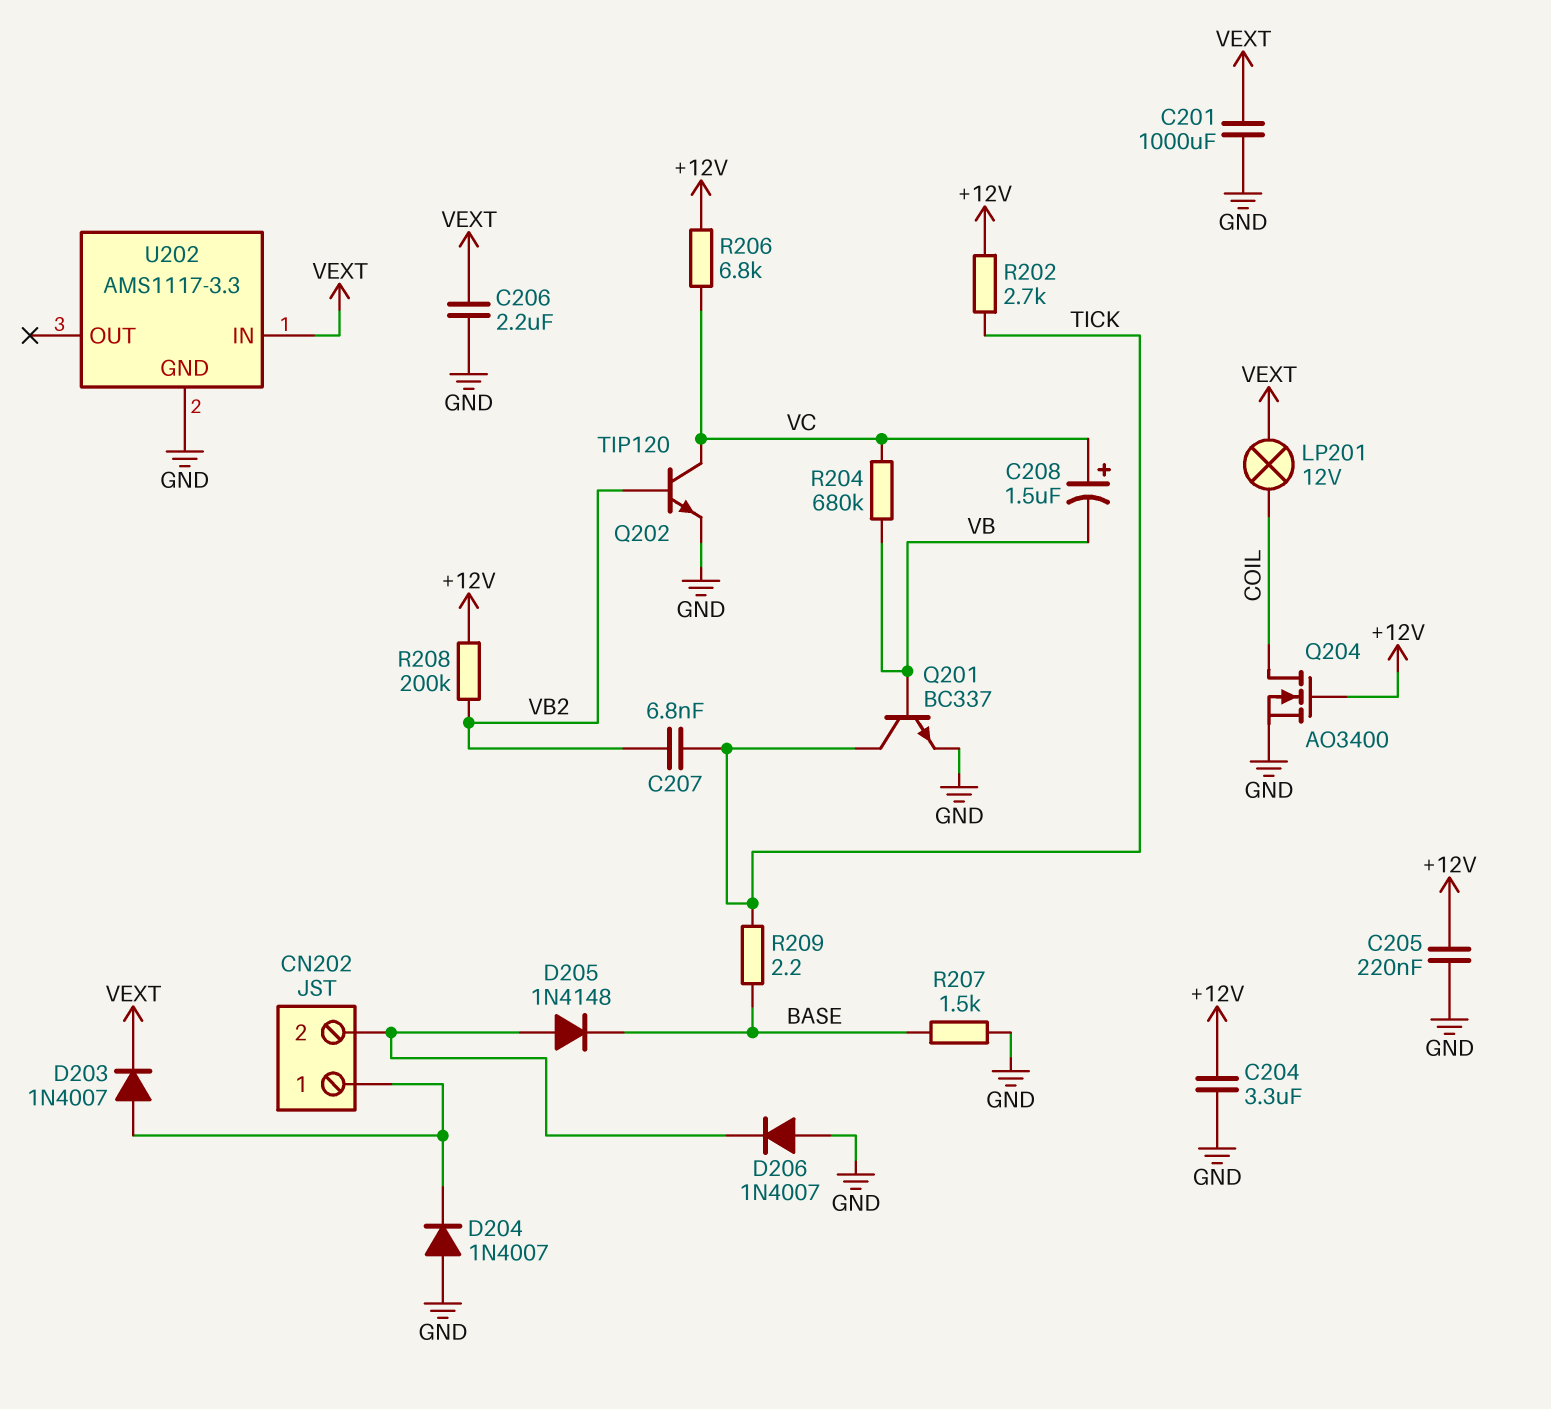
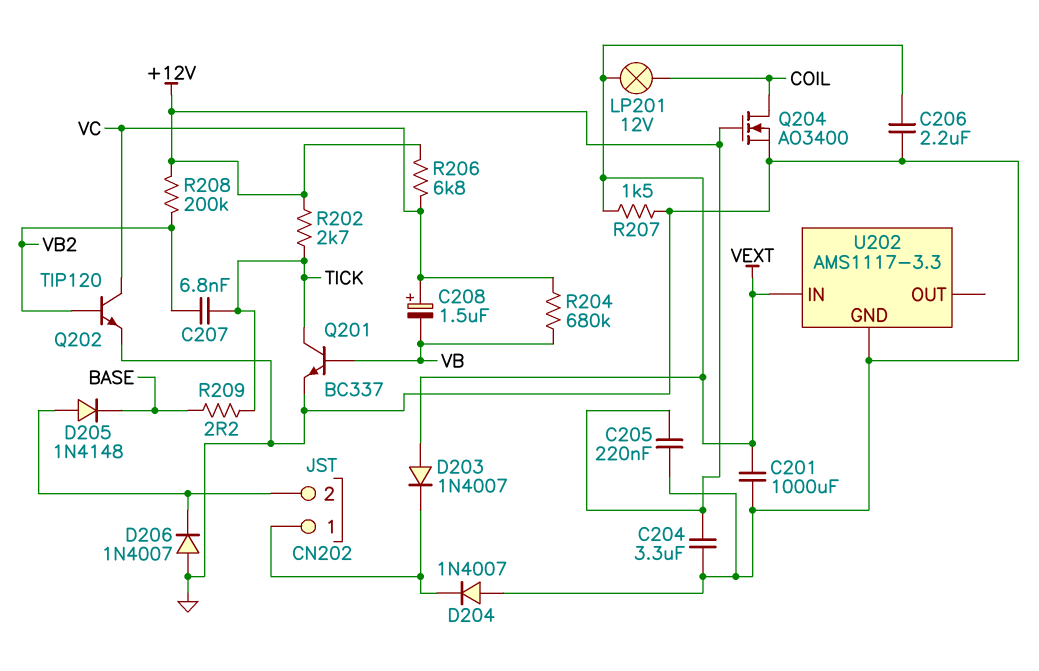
D203: diode 1N4007 (A CN202/1, K VEXT) -> diode 1N4007 (A VEXT, K CN202/1)
R207: 1.5k (BASE, GND) -> 1.5k (GND, VEXT)

